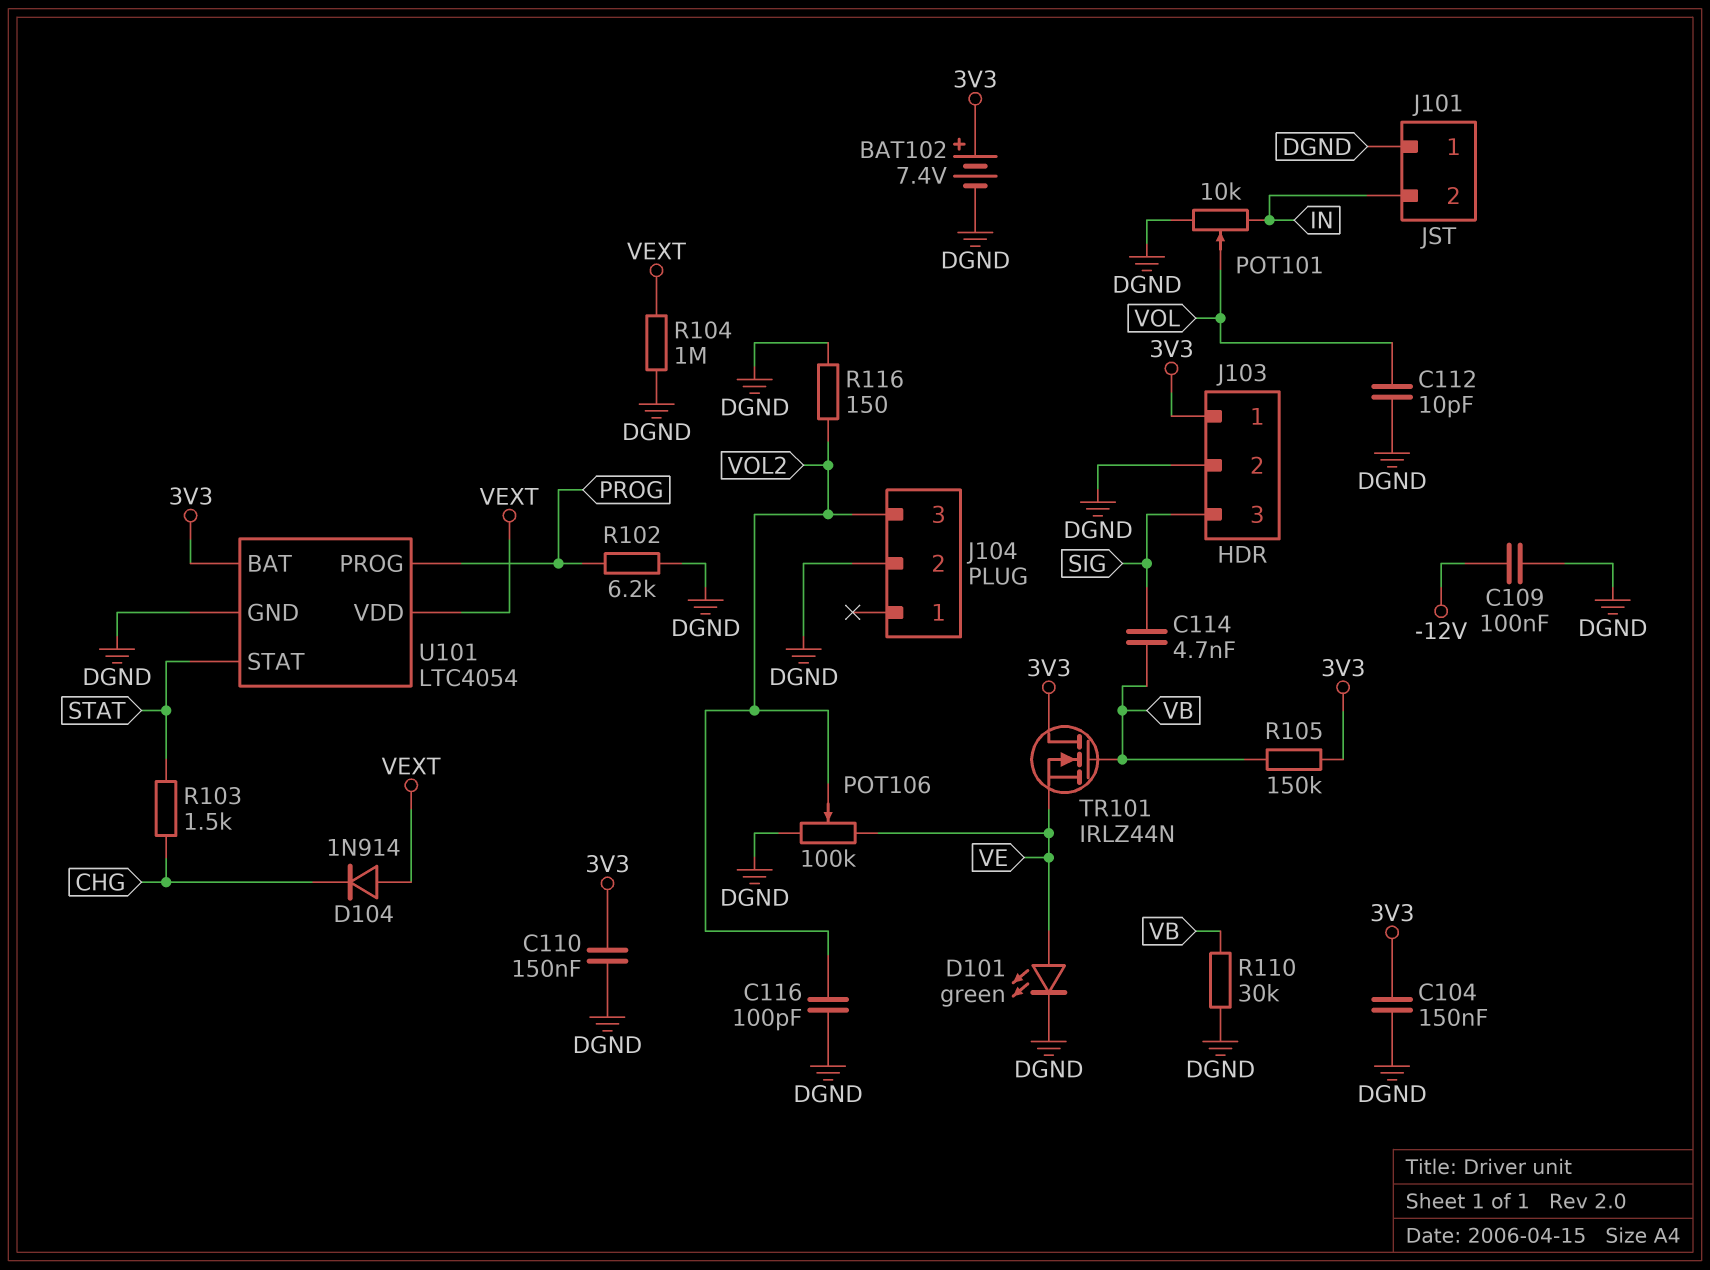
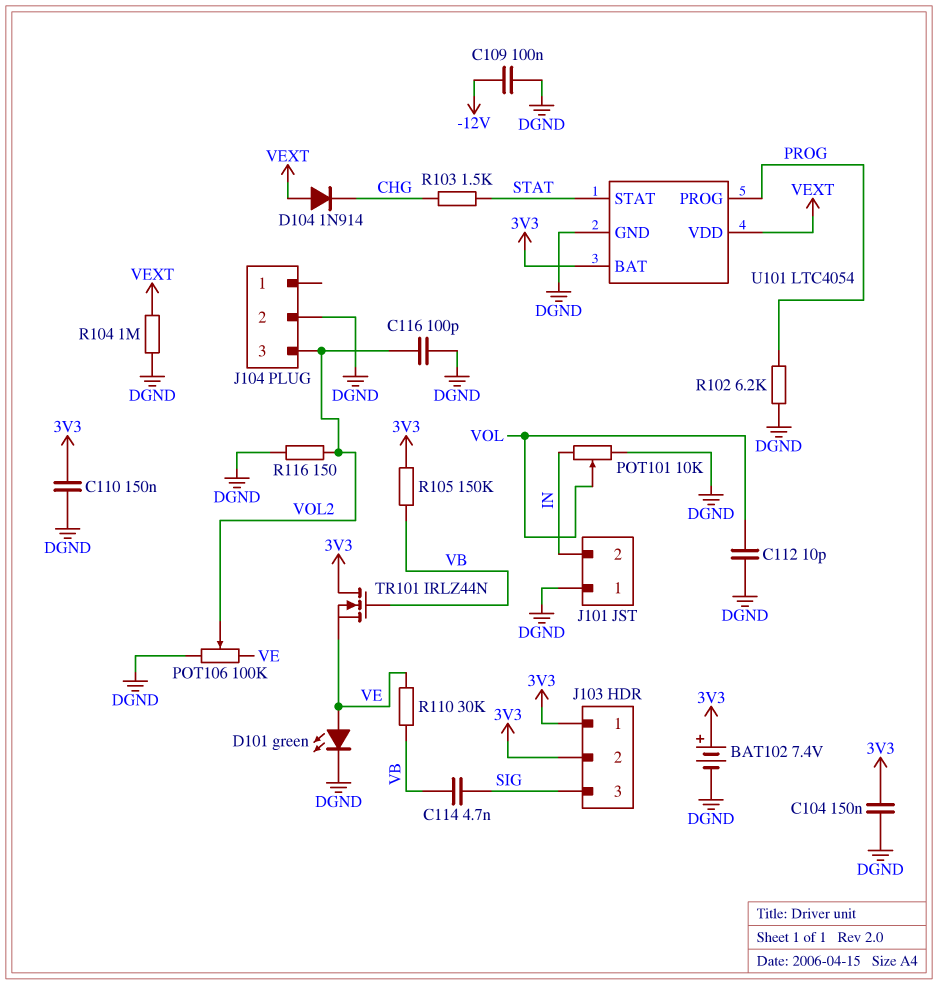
J103 pin 2: DGND -> 3V3
R110: 30k (DGND, VB) -> 30k (VB, VE)

